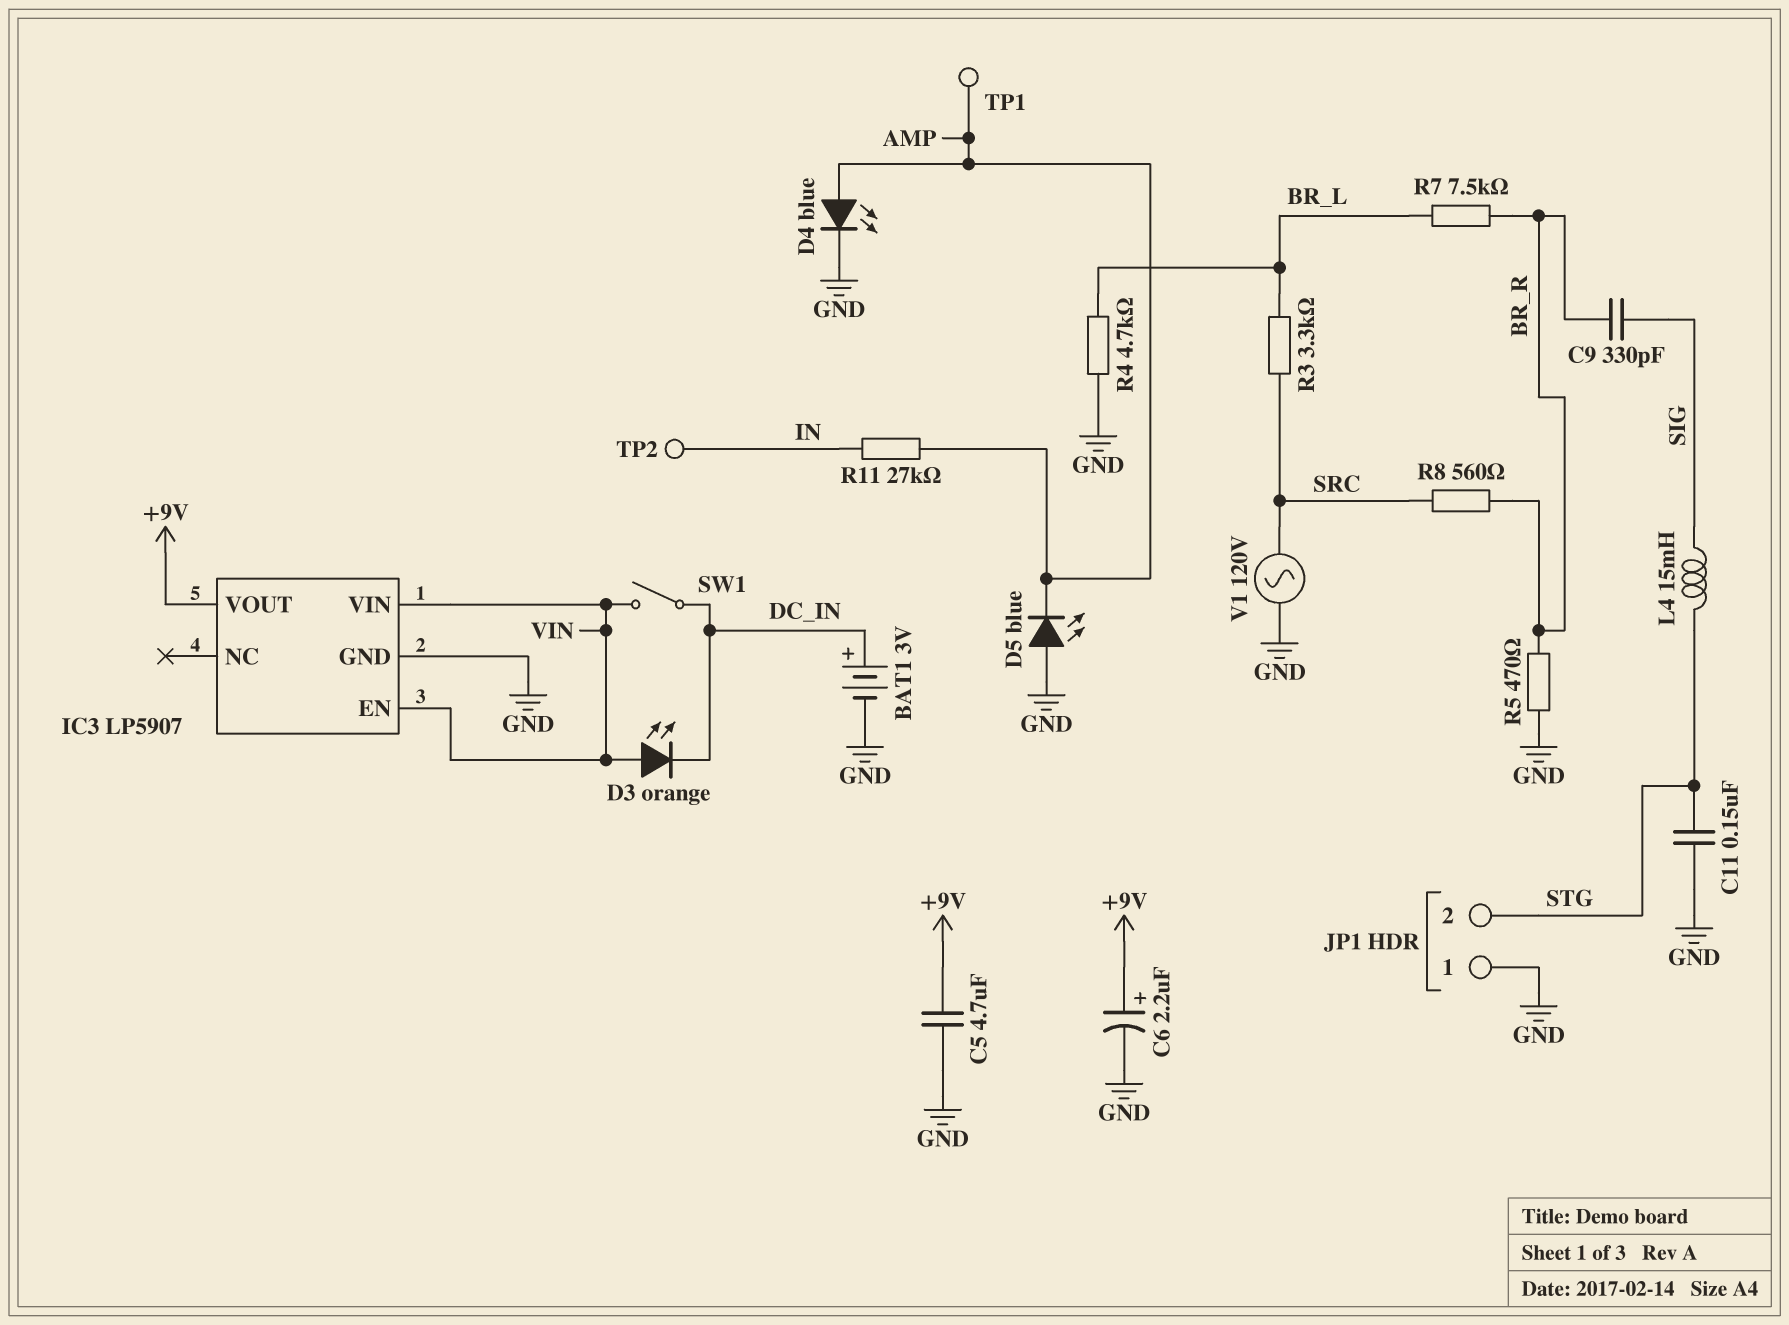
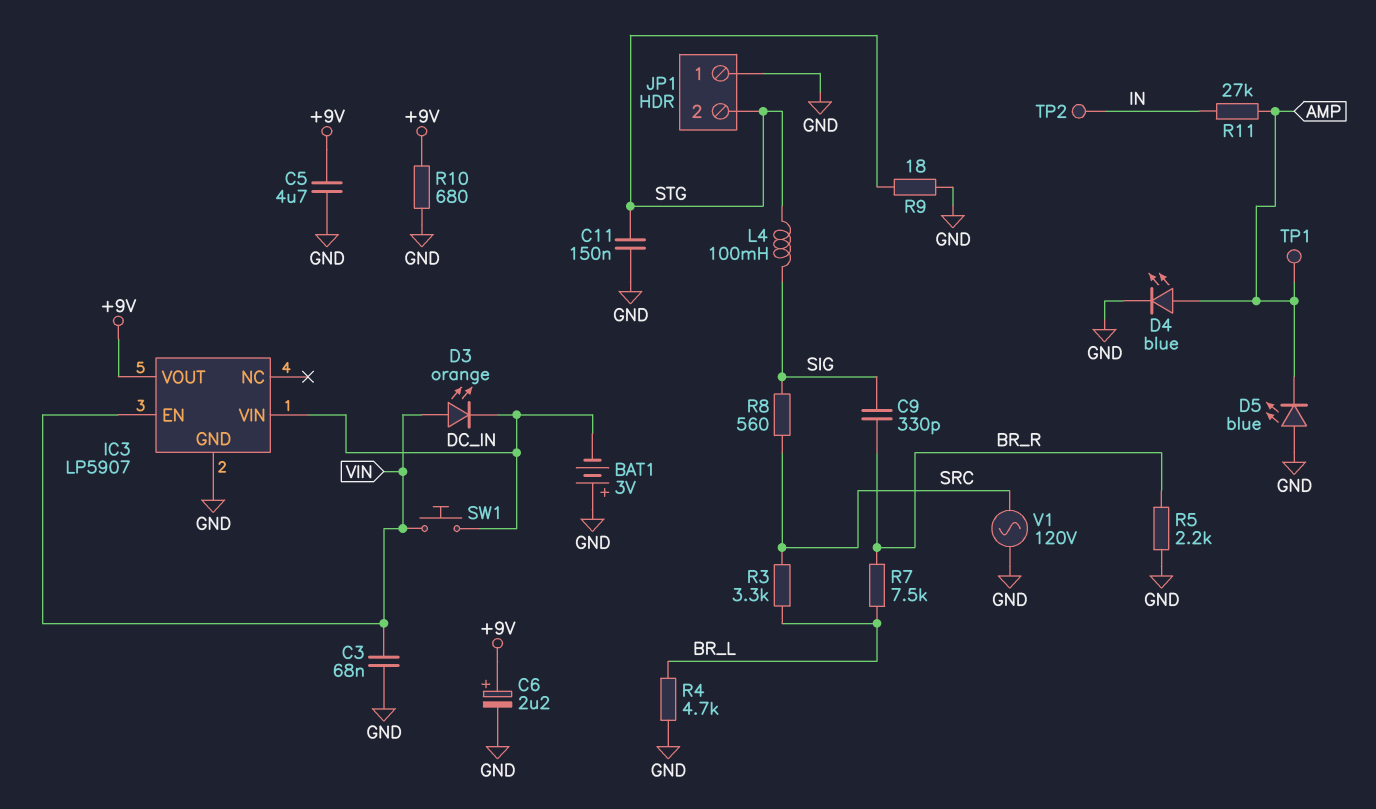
BAT1: 3V (plus DC_IN, minus GND) -> 3V (plus GND, minus DC_IN)
C3: none -> 68nF (GND, VIN)
IC3 pin VIN: VIN -> DC_IN
L4: 15mH (SIG, STG) -> 100mH (SIG, STG)
R5: 470 (BR_R, GND) -> 2.2k (BR_R, GND)
R8: 560 (BR_R, SRC) -> 560 (SIG, SRC)
R9: none -> 18 (GND, STG)
R10: none -> 680 (+9V, GND)
SW1: switch (DC_IN, VIN) -> button (DC_IN, VIN)

